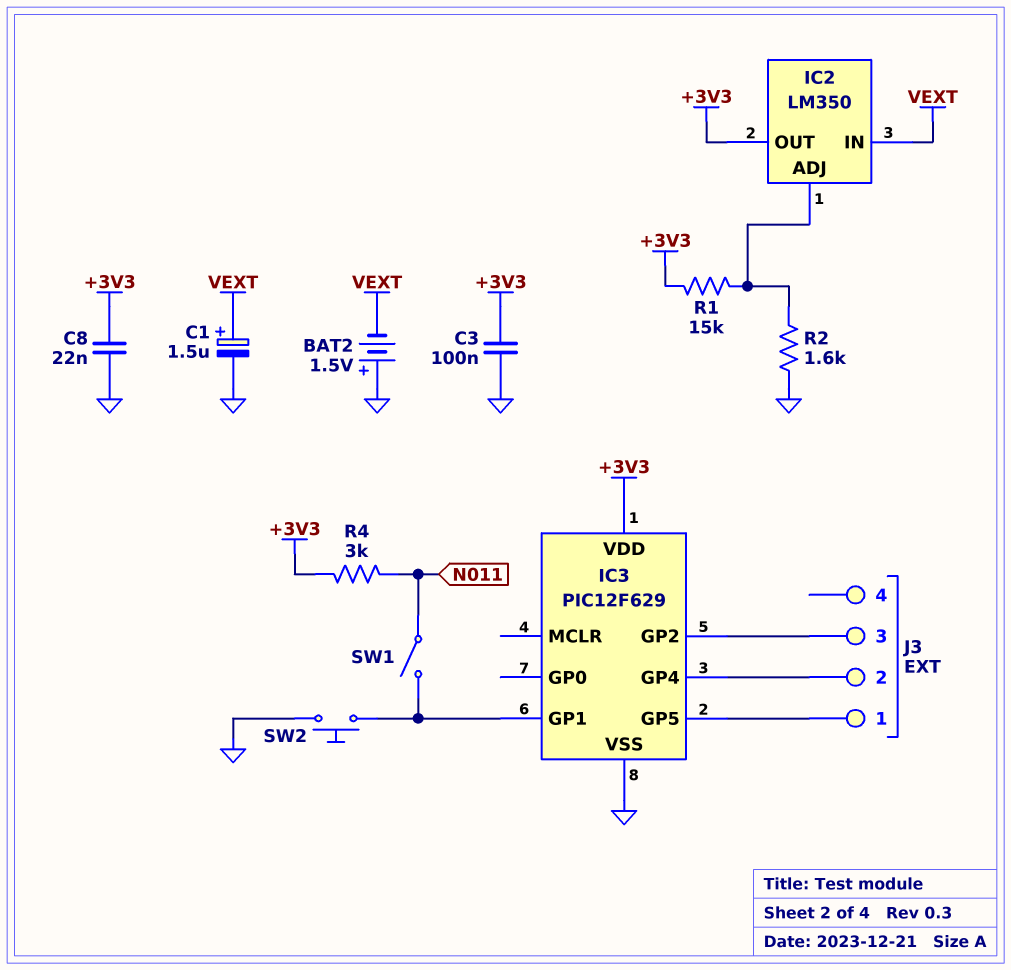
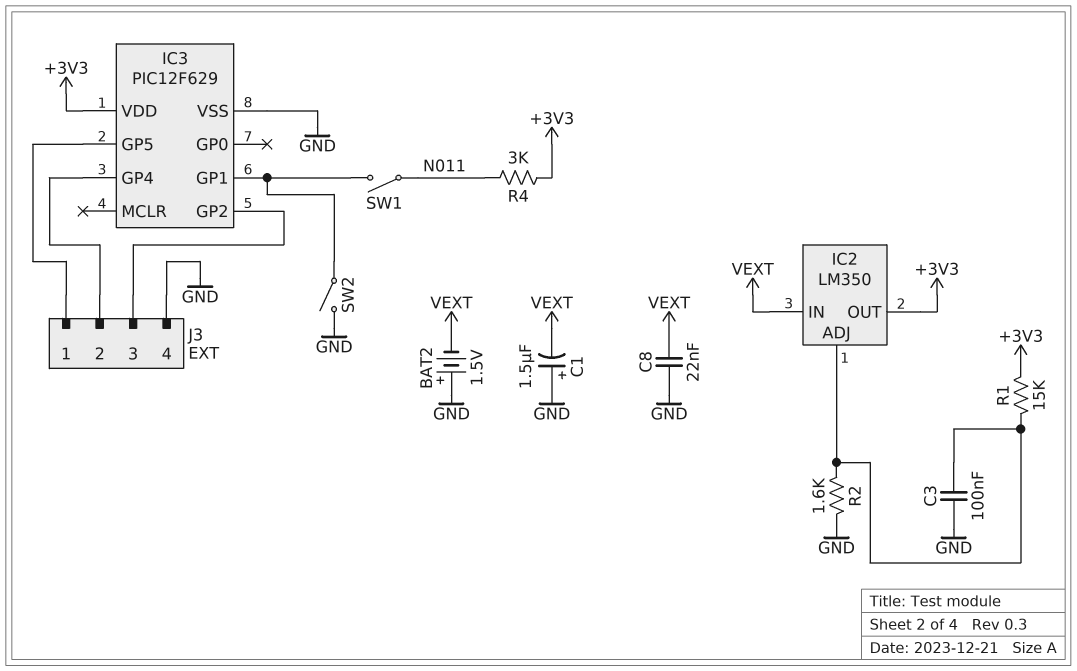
C1: 1.5uF (plus VEXT, minus GND) -> 1.5uF (plus GND, minus VEXT)
C3: 100nF (+3V3, GND) -> 100nF (GND, IC2/ADJ)
C8: 22nF (+3V3, GND) -> 22nF (GND, VEXT)
J3 pin 4: none -> GND
SW2: button (GND, IC3/GP1) -> switch (GND, IC3/GP1)

